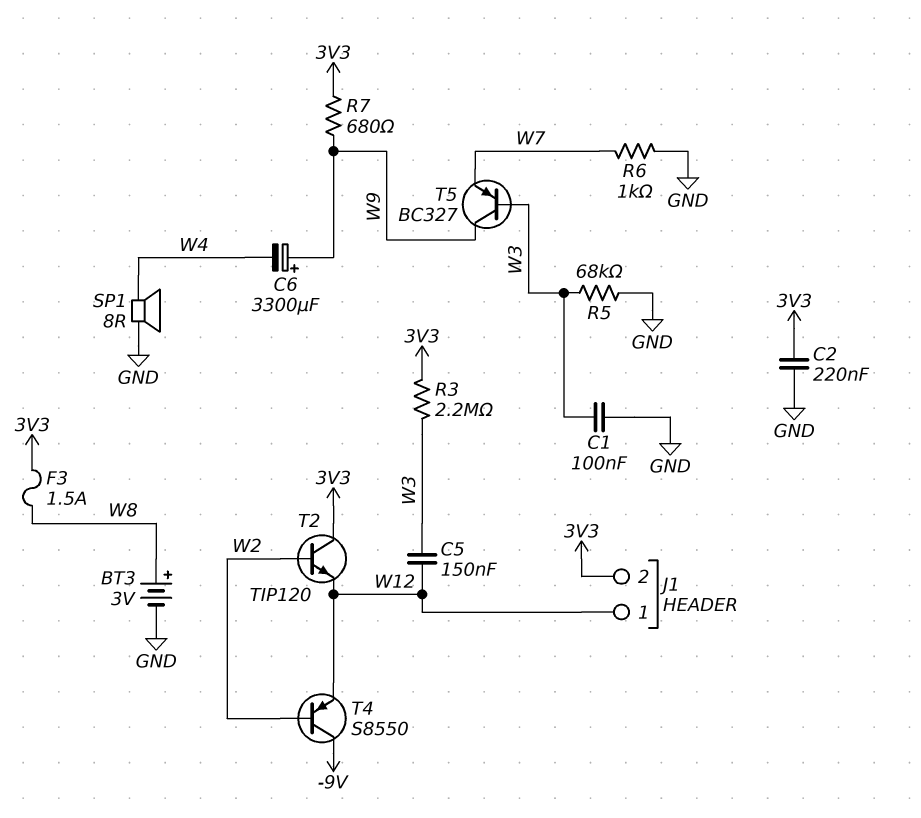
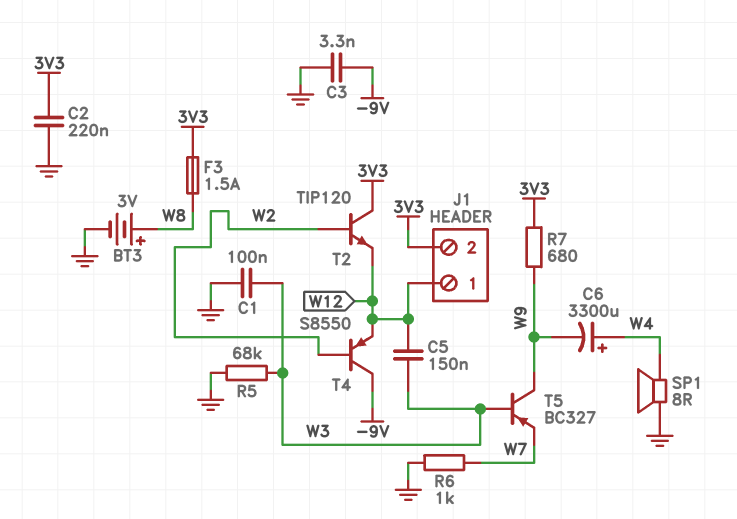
C3: none -> 3.3nF (-9V, GND)
C6: 3300uF (plus W9, minus W4) -> 3300uF (plus W4, minus W9)
R3: 2.2M (3V3, W3) -> none

